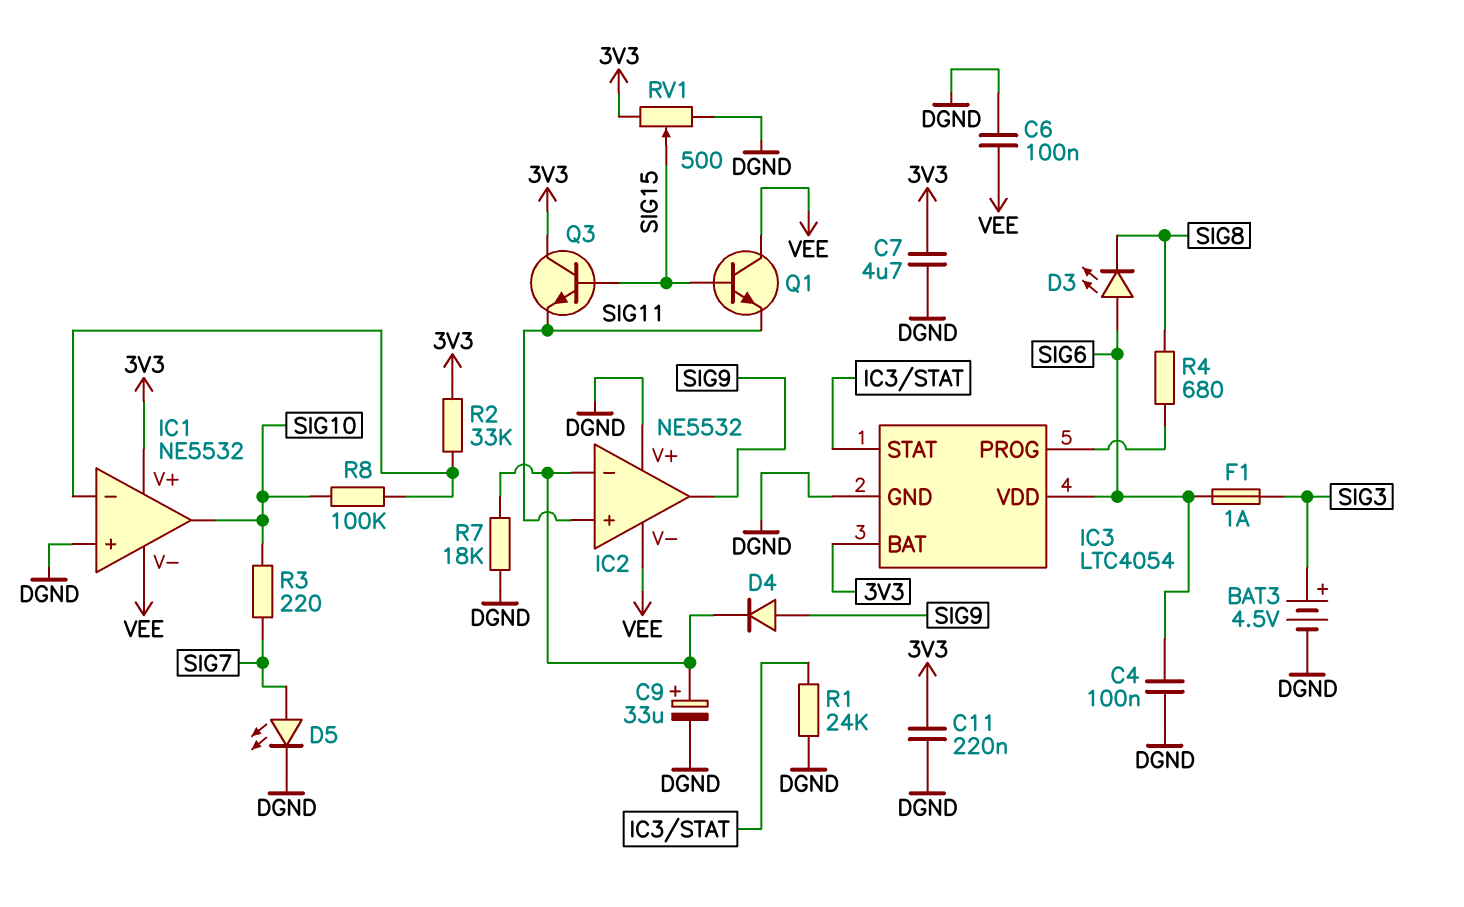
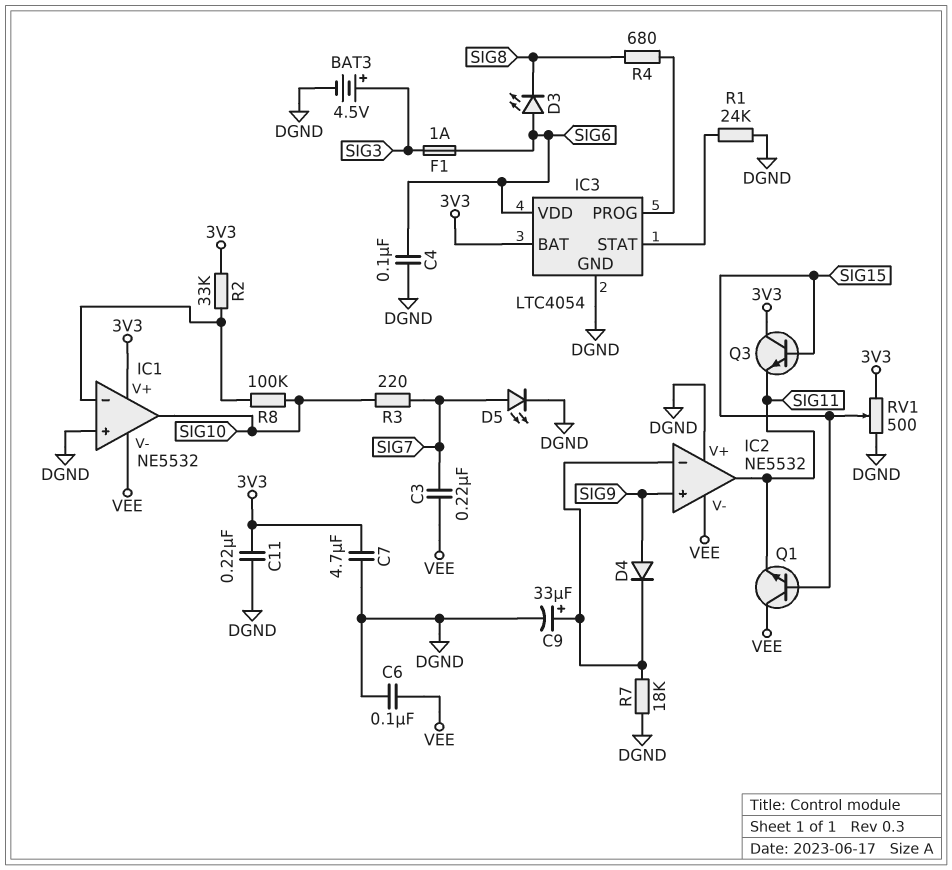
C3: none -> 220nF (SIG7, VEE)
IC2 pin in+: SIG11 -> SIG9
IC2 pin out: SIG9 -> SIG11

